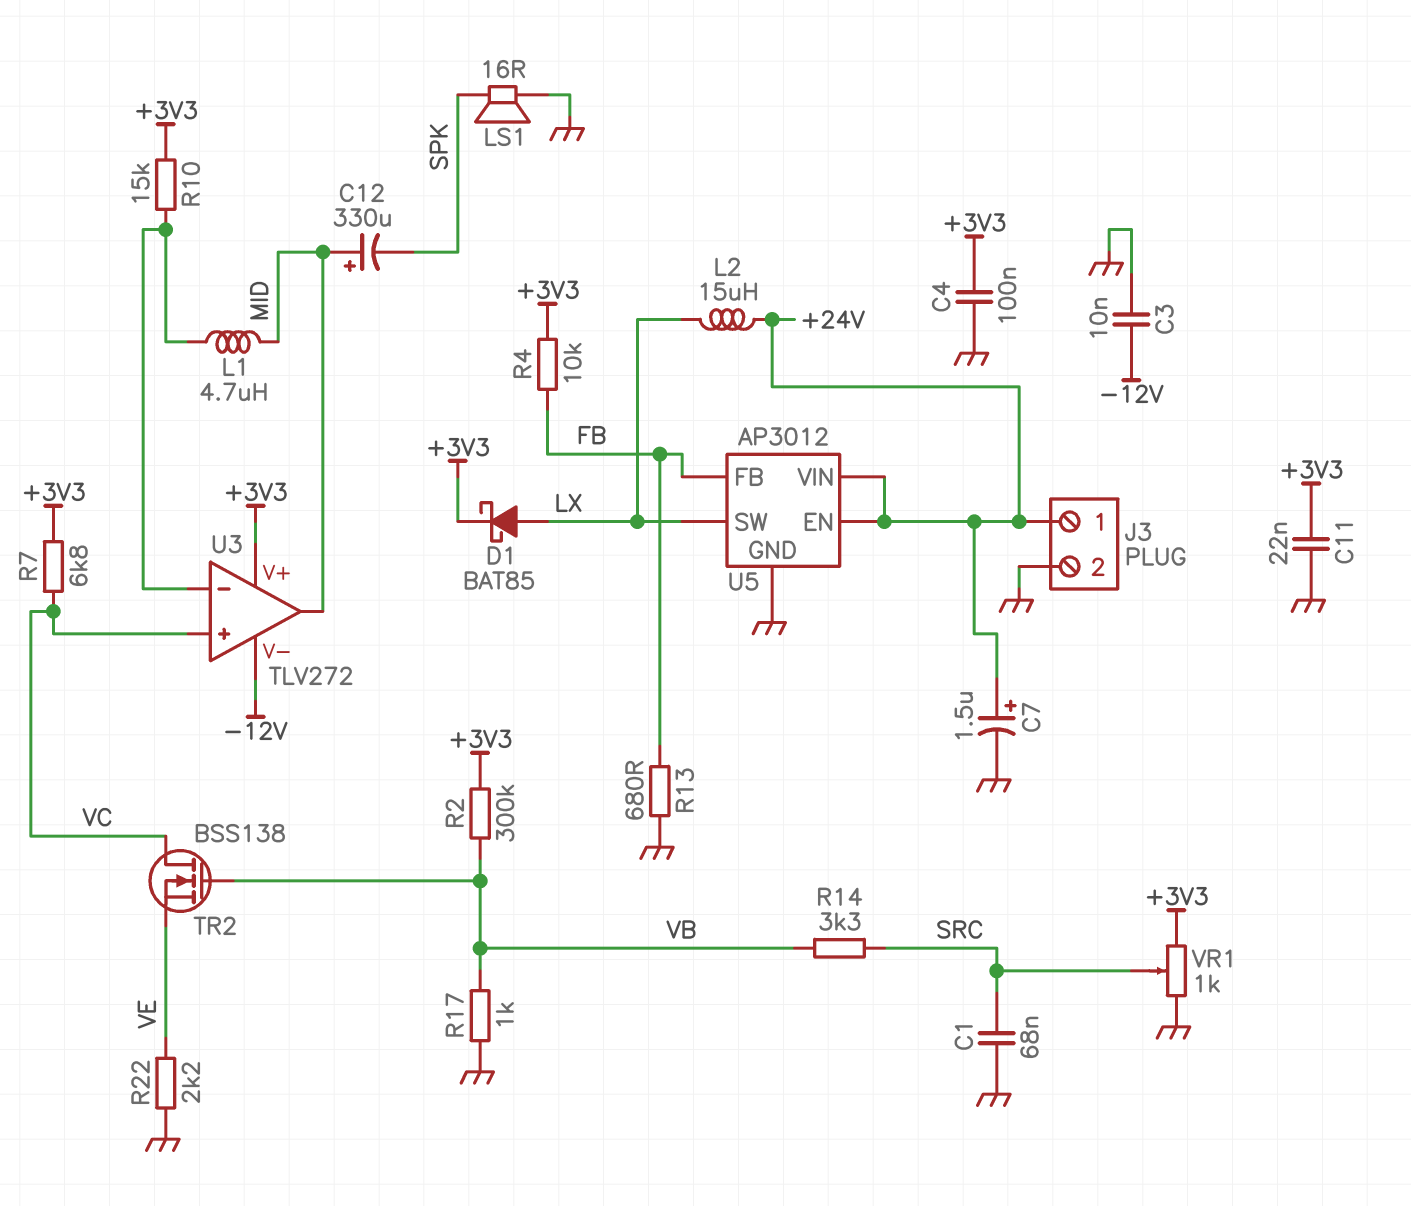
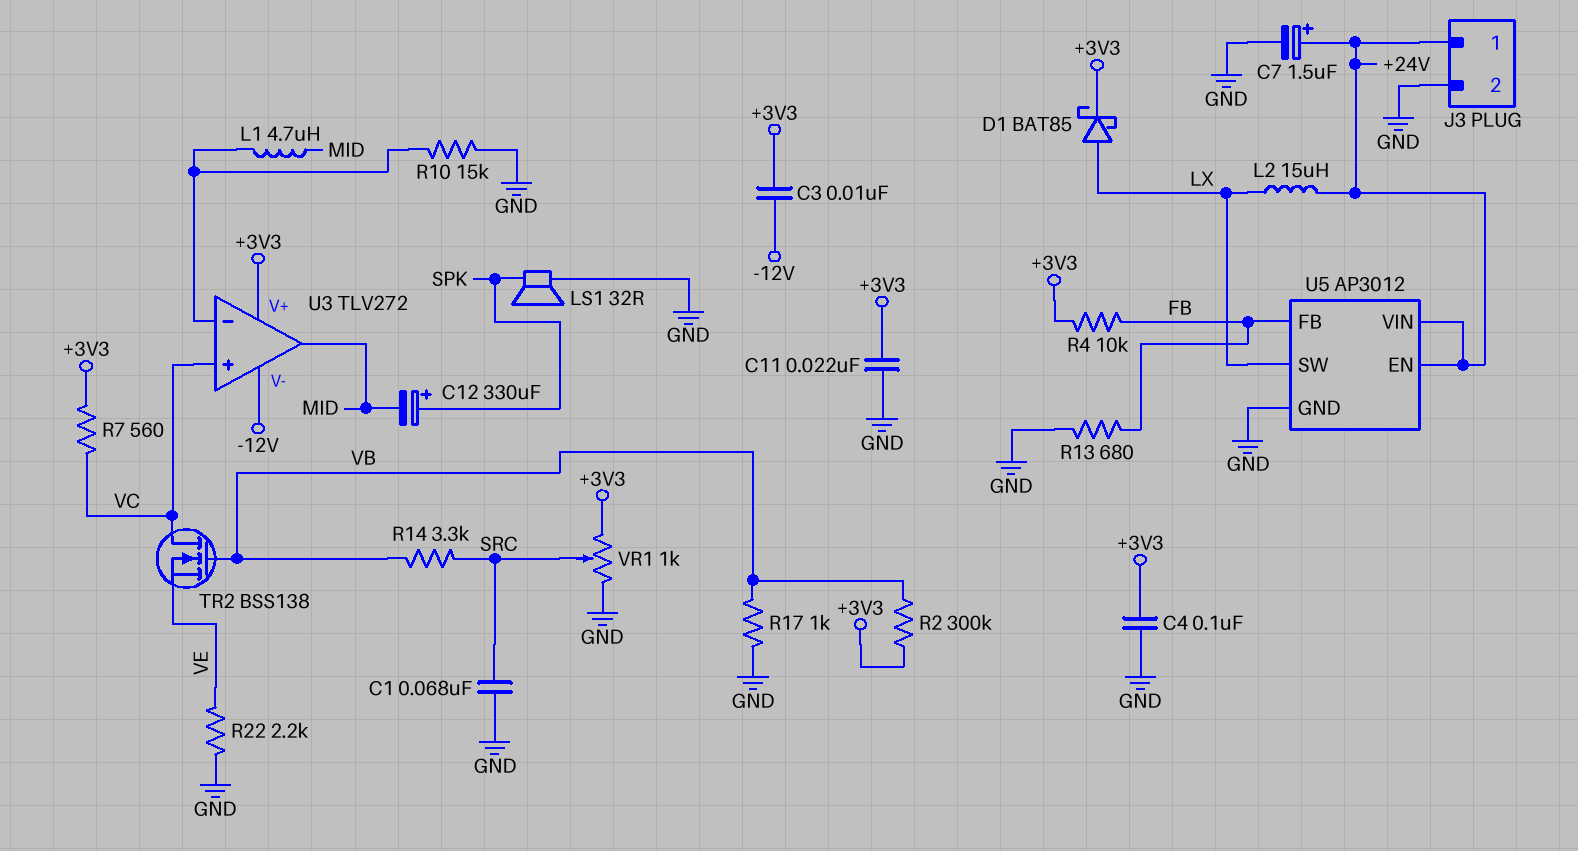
C3: 10nF (-12V, GND) -> 10nF (+3V3, -12V)
C12: 330uF (plus MID, minus SPK) -> 330uF (plus SPK, minus MID)
LS1: speaker 16R (GND, SPK) -> speaker 32R (GND, SPK)
R7: 6.8k (+3V3, VC) -> 560 (+3V3, VC)
R10: 15k (+3V3, U3/in-) -> 15k (GND, U3/in-)

